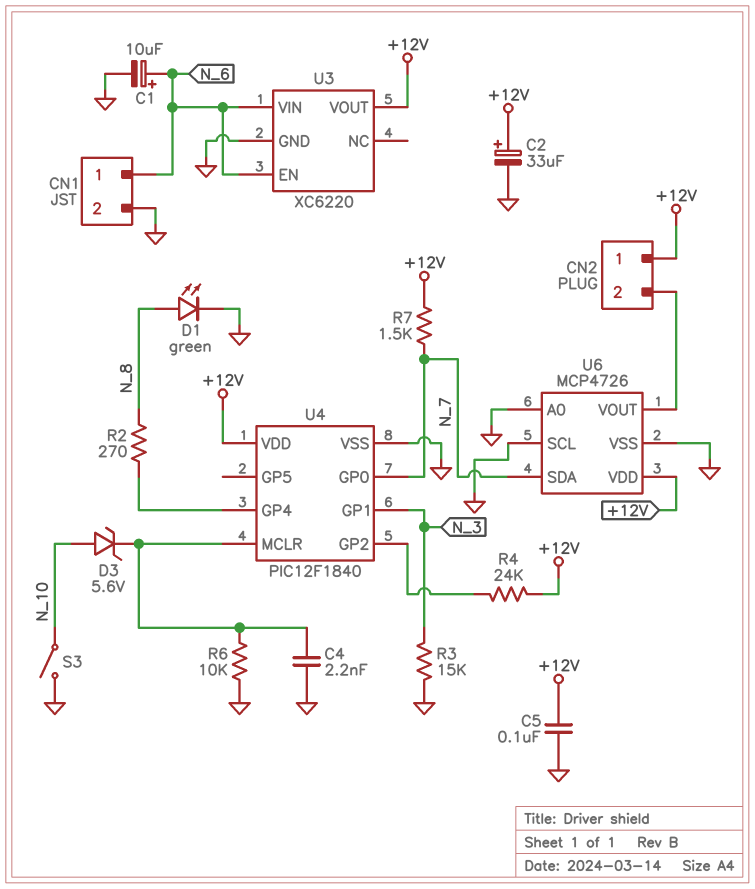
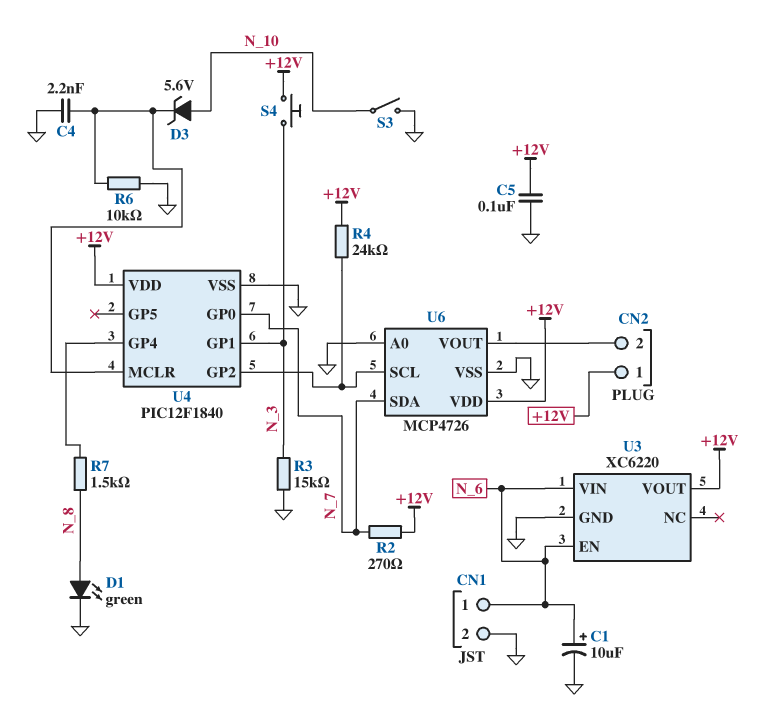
C2: 33uF (plus +12V, minus GND) -> none
R2: 270 (N_8, U4/GP4) -> 270 (+12V, N_7)
R7: 1.5k (+12V, N_7) -> 1.5k (N_8, U4/GP4)
S4: none -> button (+12V, N_3)
U6 pin SCL: GND -> U4/GP2

